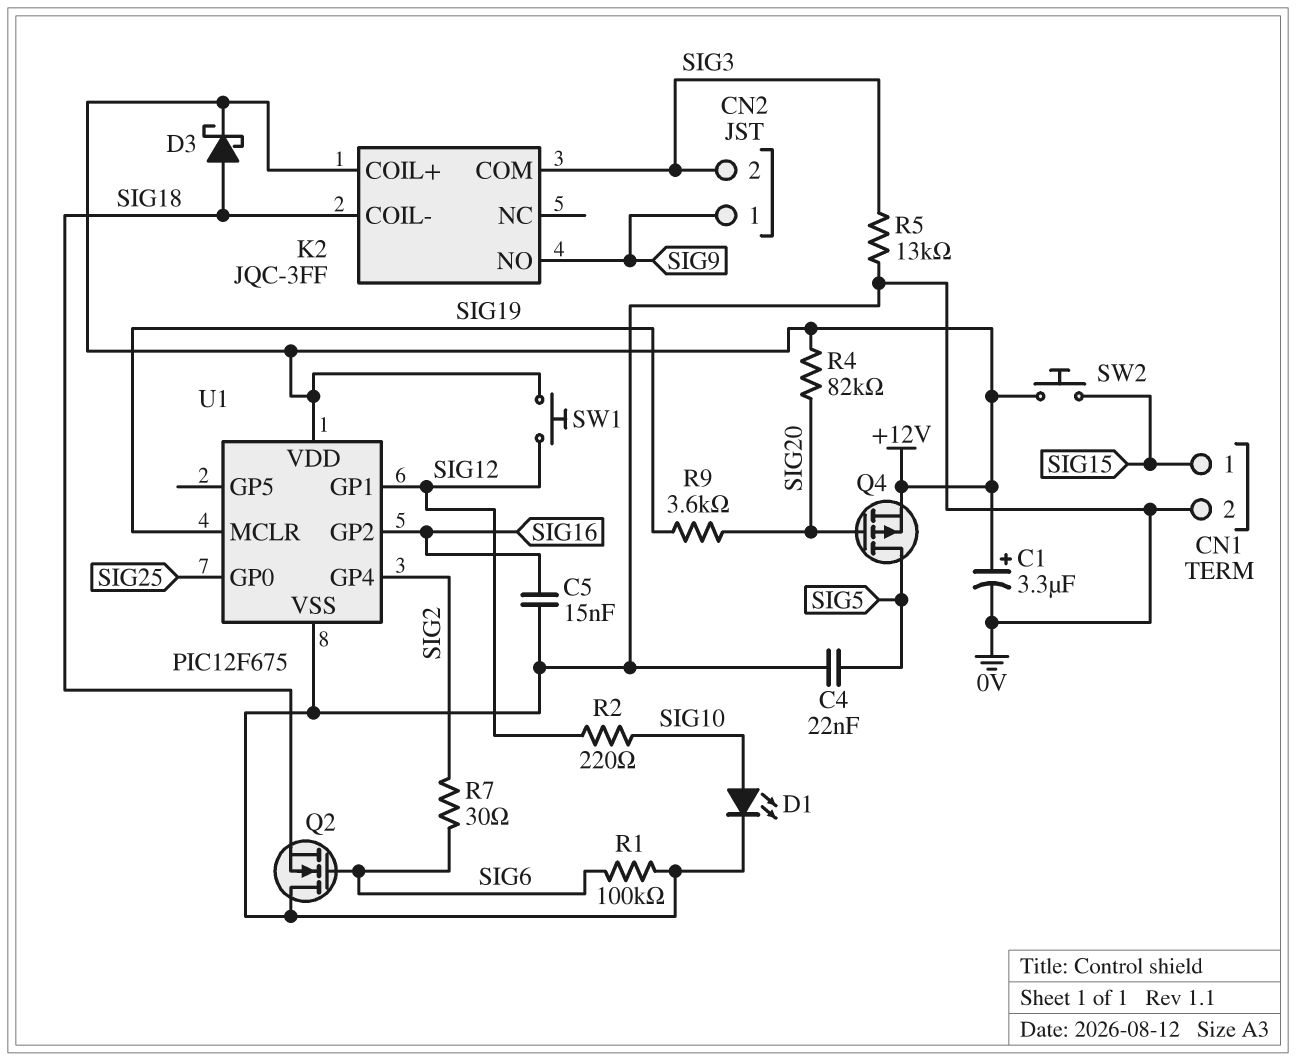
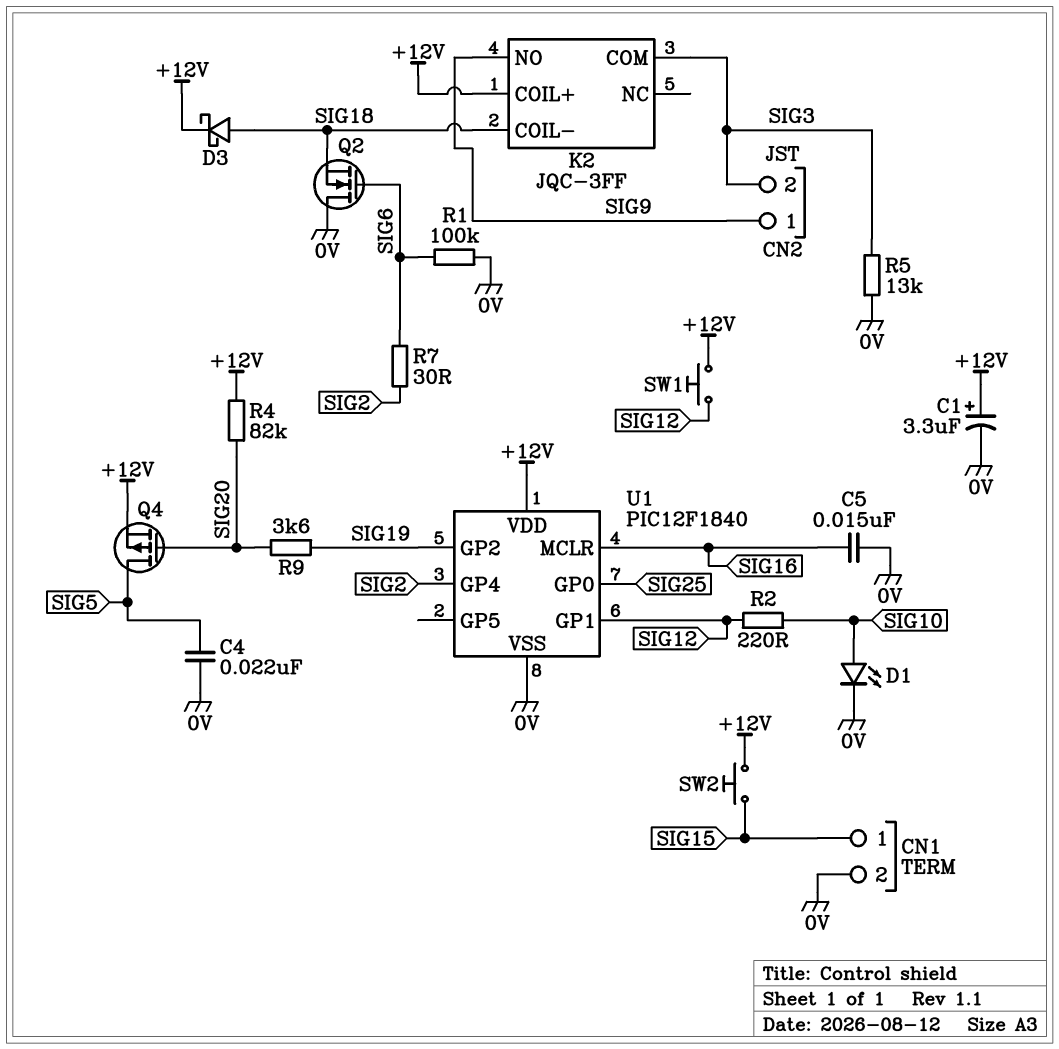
U1: PIC12F675 -> PIC12F1840
U1 pin GP2: SIG16 -> SIG19
U1 pin MCLR: SIG19 -> SIG16

